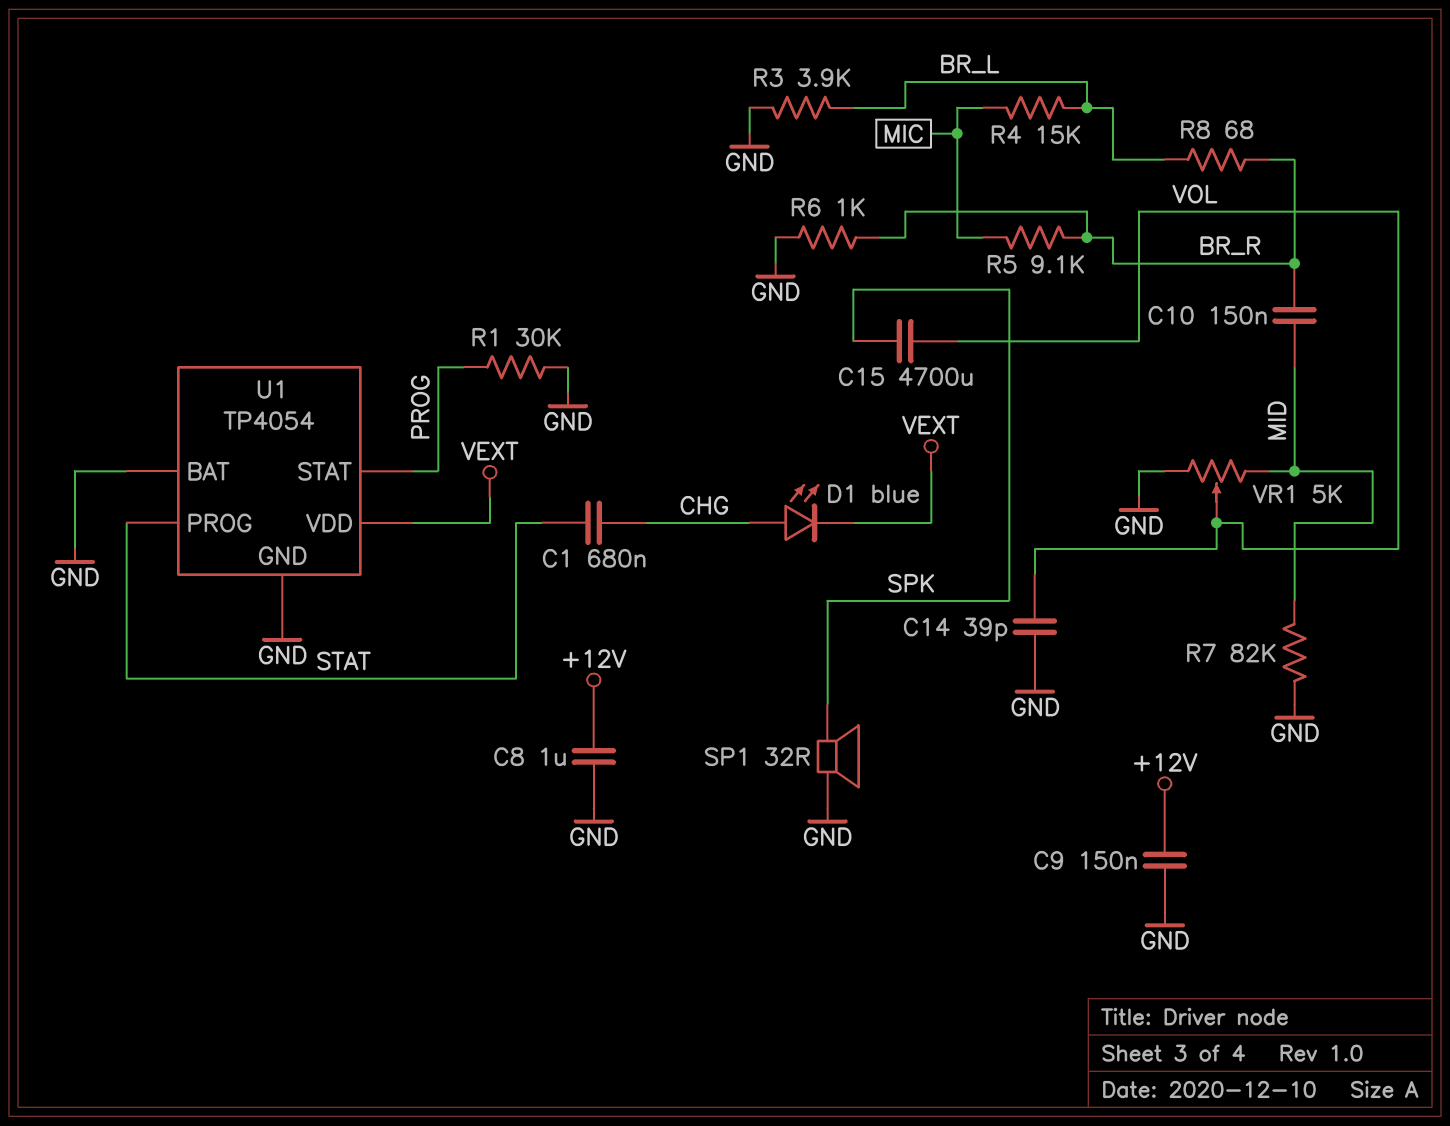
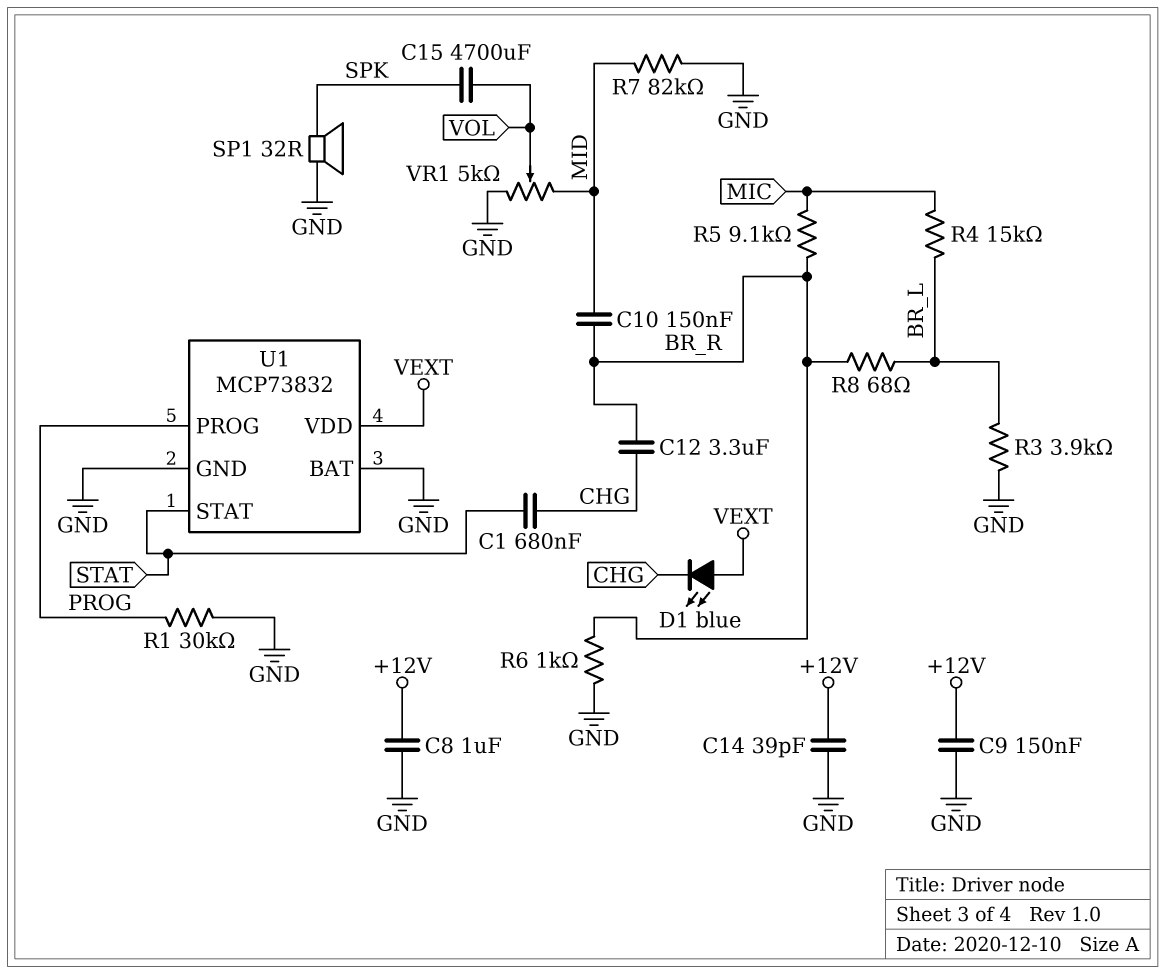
C12: none -> 3.3uF (BR_R, CHG)
C14: 39pF (GND, VOL) -> 39pF (+12V, GND)
D1: LED blue (A CHG, K VEXT) -> LED blue (A VEXT, K CHG)
U1: TP4054 -> MCP73832
U1 pin PROG: STAT -> PROG
U1 pin STAT: PROG -> STAT

